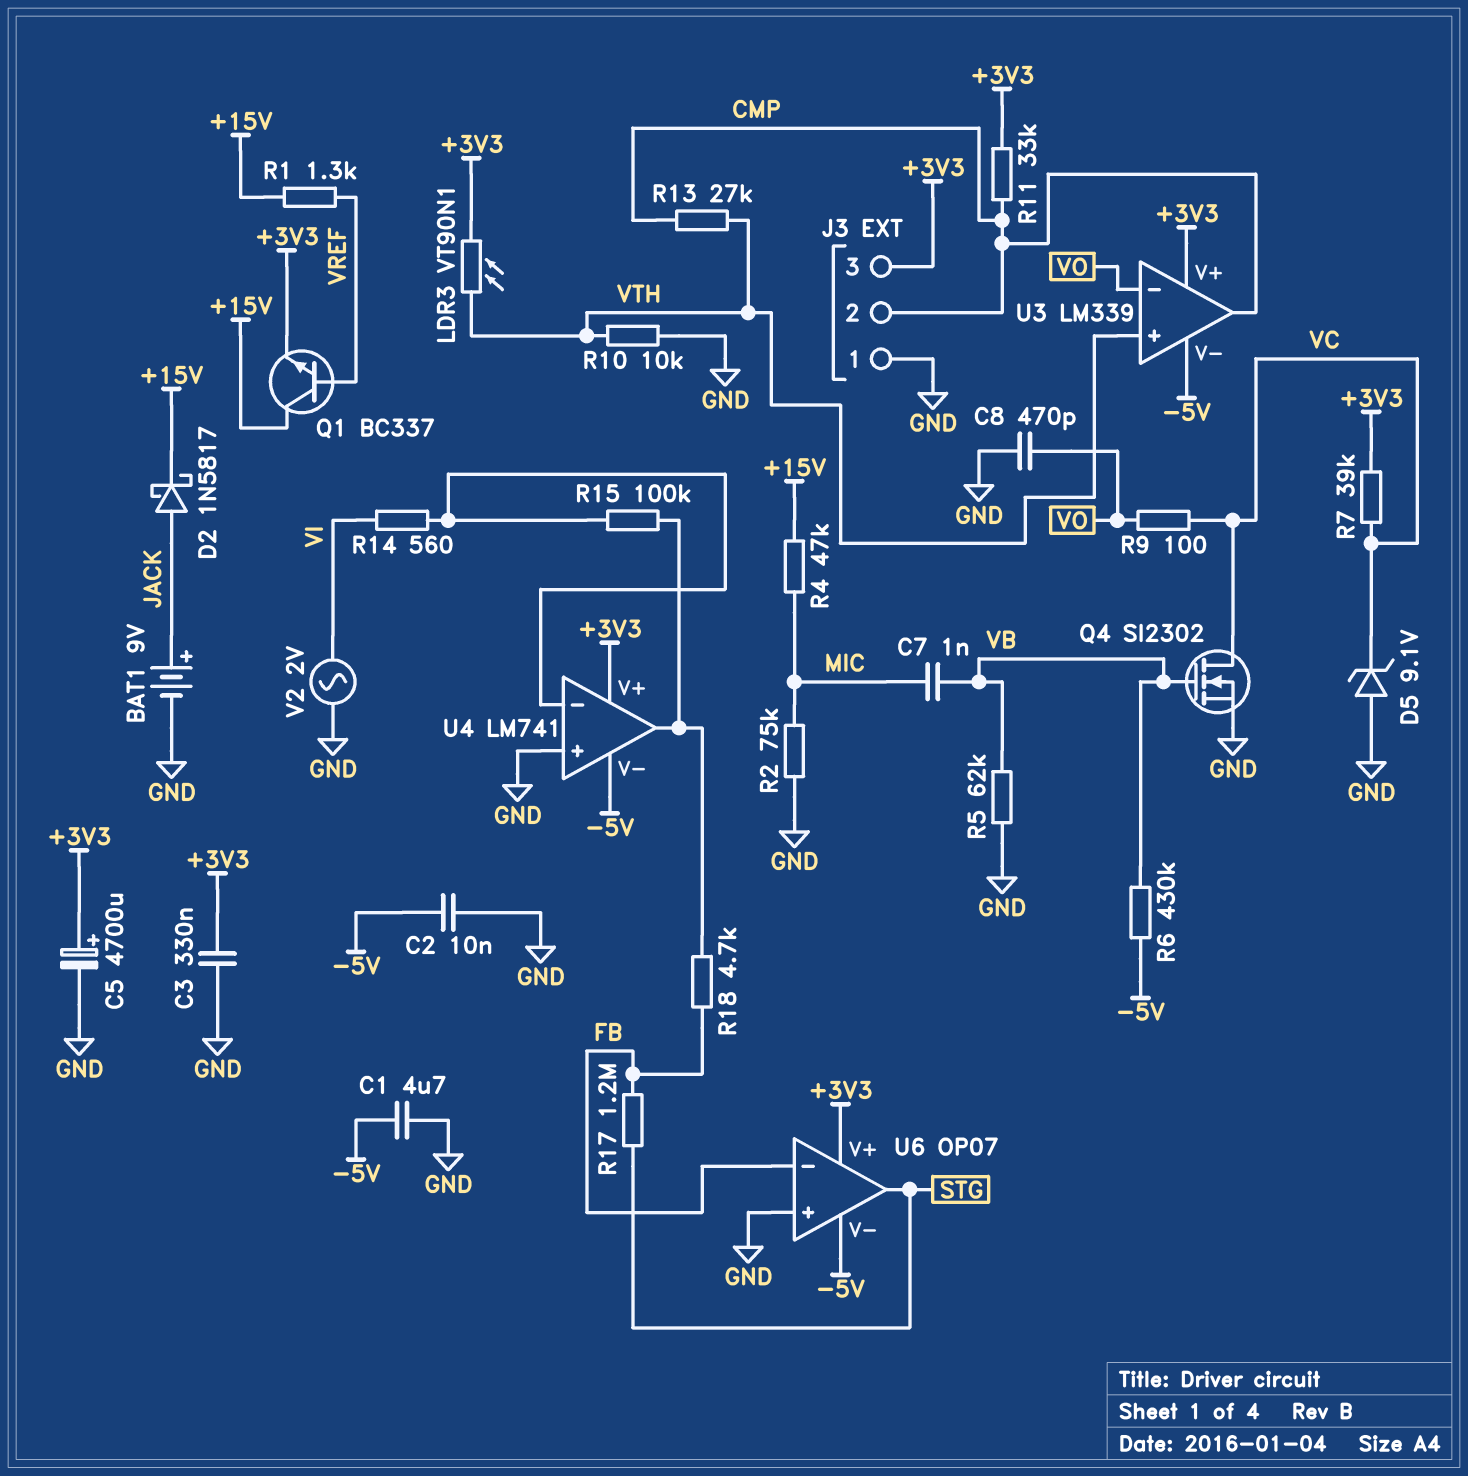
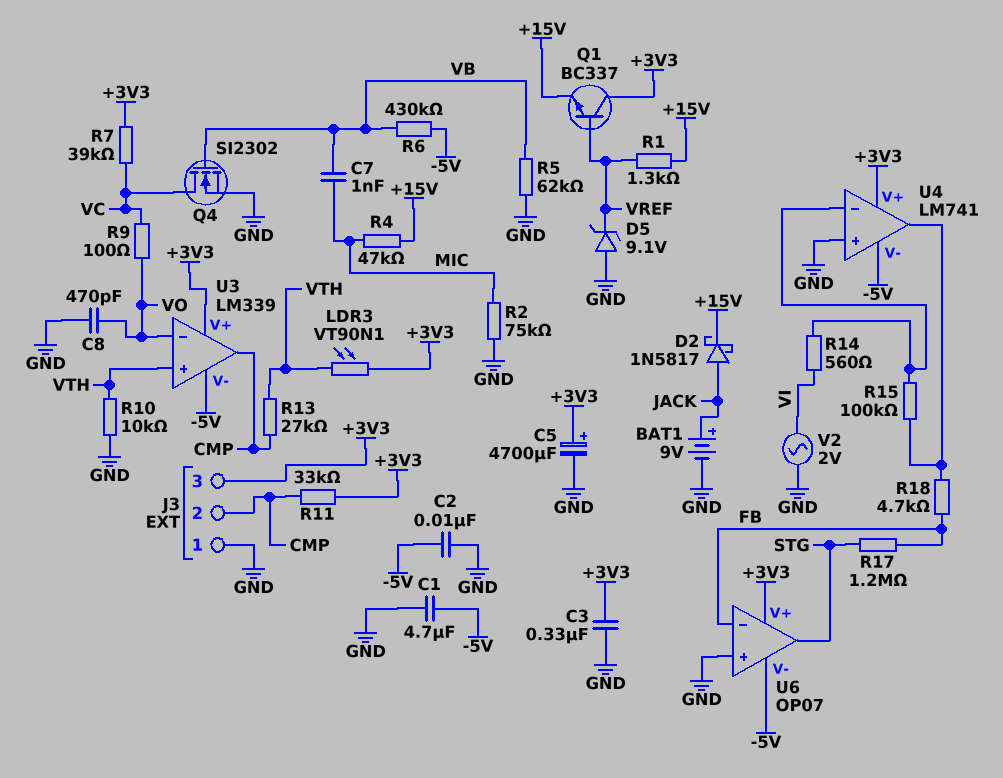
D5: zener 9.1V (A GND, K VC) -> zener 9.1V (A GND, K VREF)
Q1: NPN BC337 (B VREF, C +15V, E +3V3) -> NPN BC337 (B VREF, C +3V3, E +15V)

